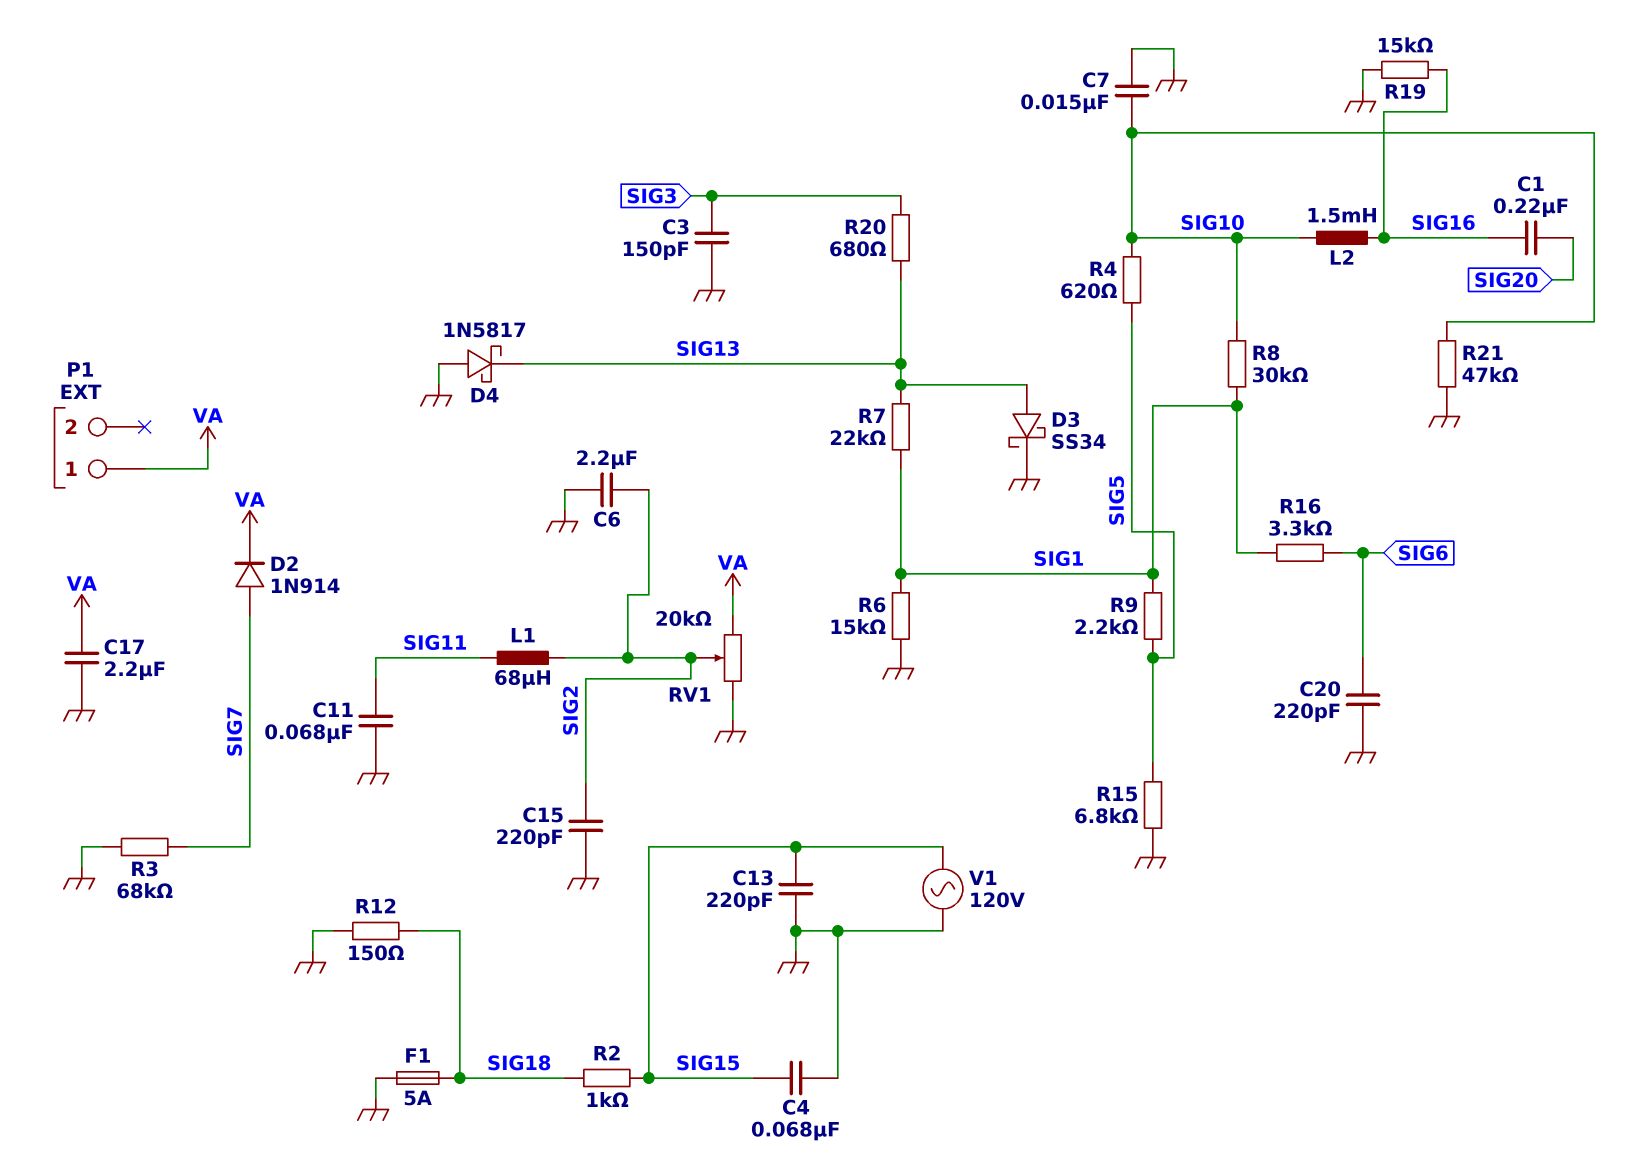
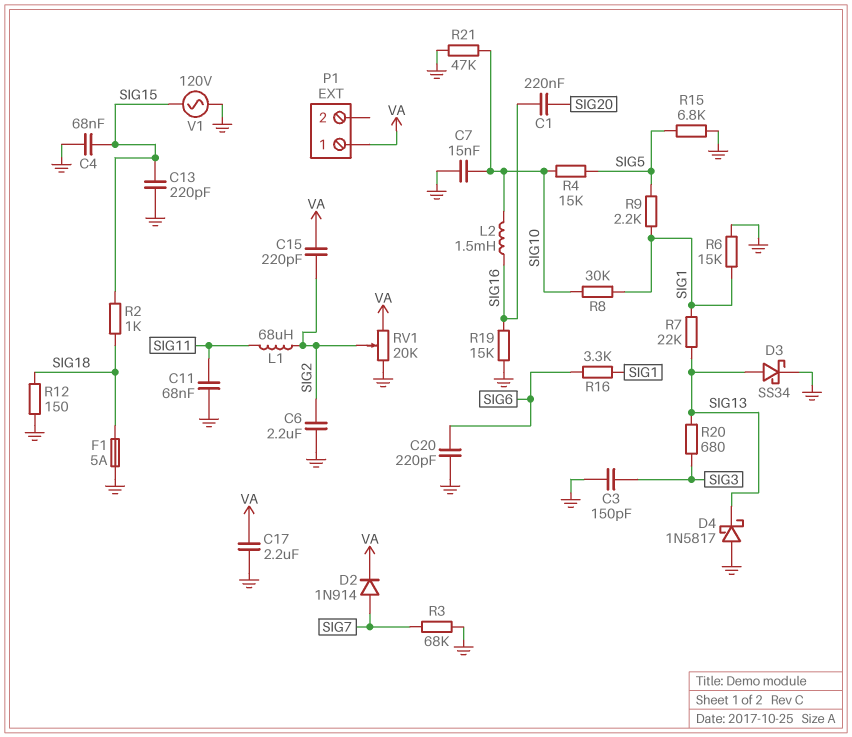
C15: 220pF (GND, SIG2) -> 220pF (SIG2, VA)
R4: 620 (SIG5, SIG10) -> 15k (SIG5, SIG10)

